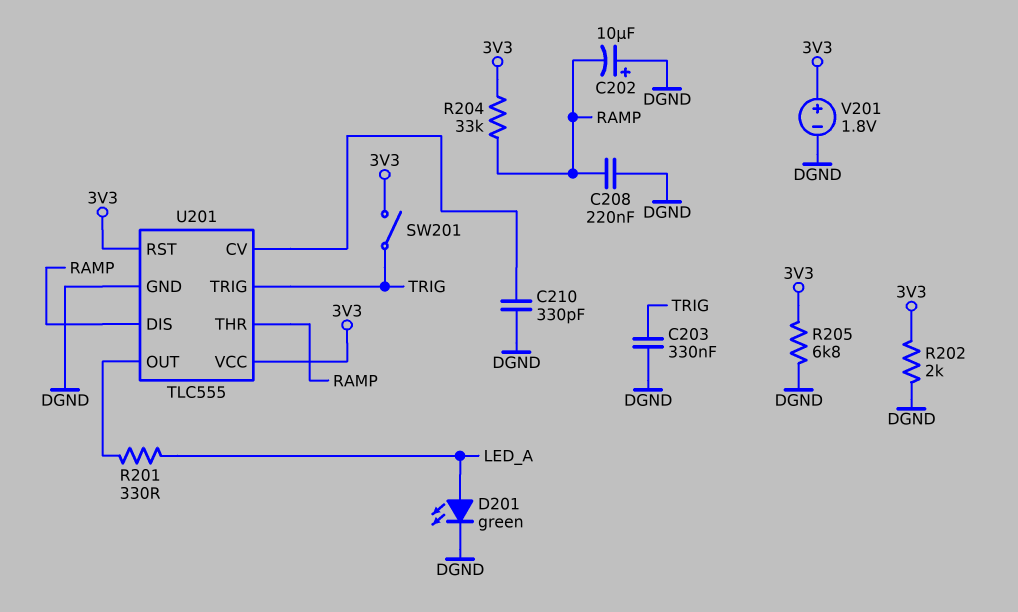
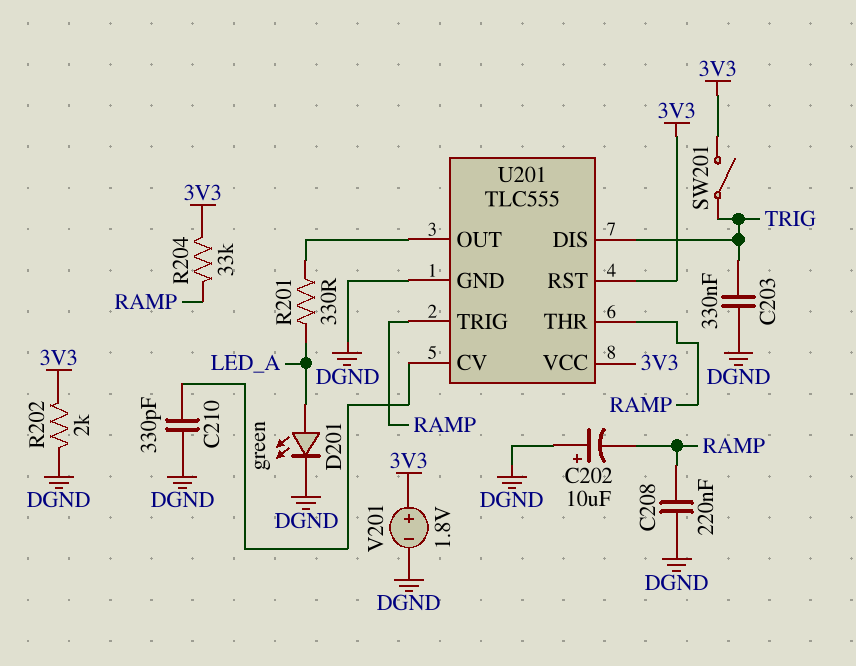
R205: 6.8k (3V3, DGND) -> none
U201 pin DIS: RAMP -> TRIG
U201 pin TRIG: TRIG -> RAMP

